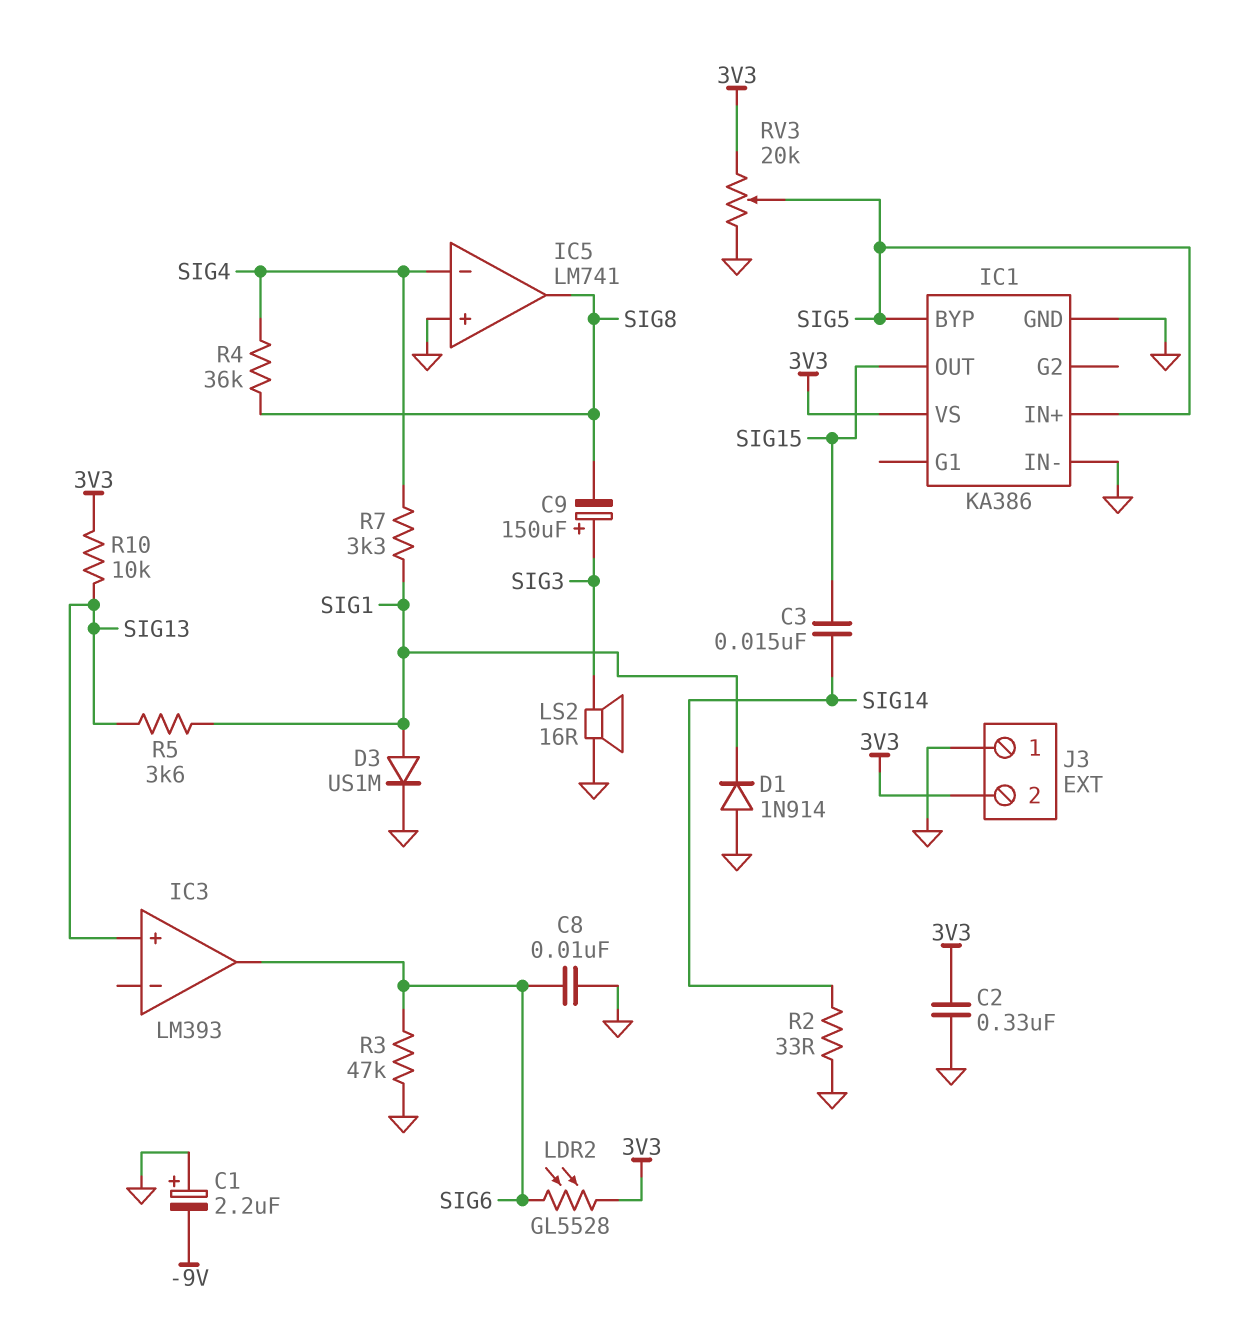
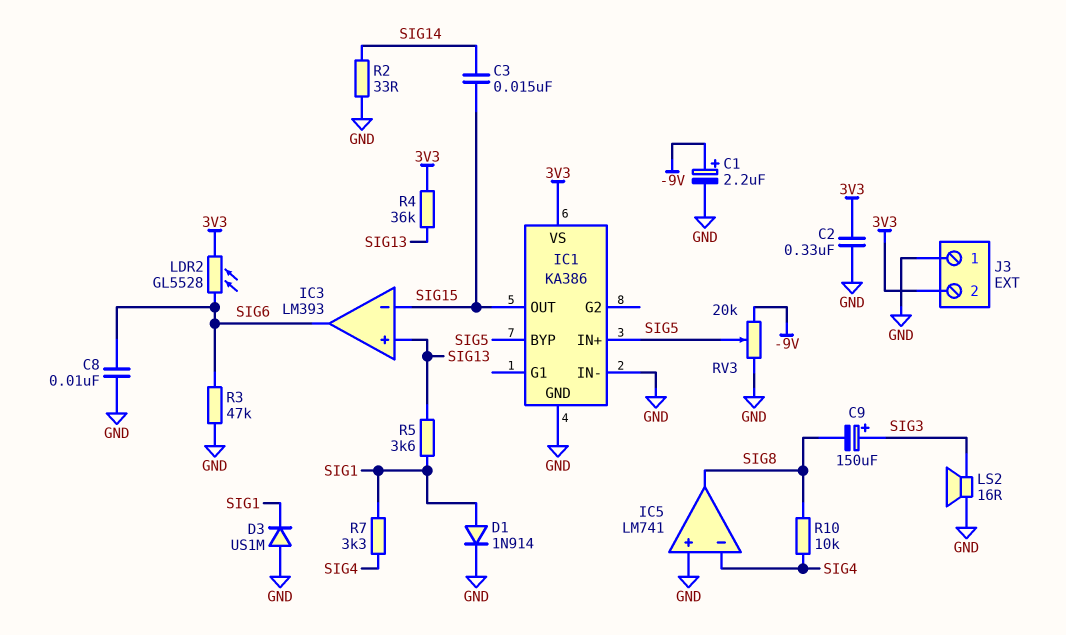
C1: 2.2uF (plus GND, minus -9V) -> 2.2uF (plus -9V, minus GND)
D1: diode 1N914 (A GND, K SIG1) -> diode 1N914 (A SIG1, K GND)
D3: diode US1M (A SIG1, K GND) -> diode US1M (A GND, K SIG1)
IC3 pin in-: none -> SIG15
R4: 36k (SIG4, SIG8) -> 36k (3V3, SIG13)
R10: 10k (3V3, SIG13) -> 10k (SIG4, SIG8)
RV3: 20k (3V3, GND, wiper SIG5) -> 20k (-9V, GND, wiper SIG5)

